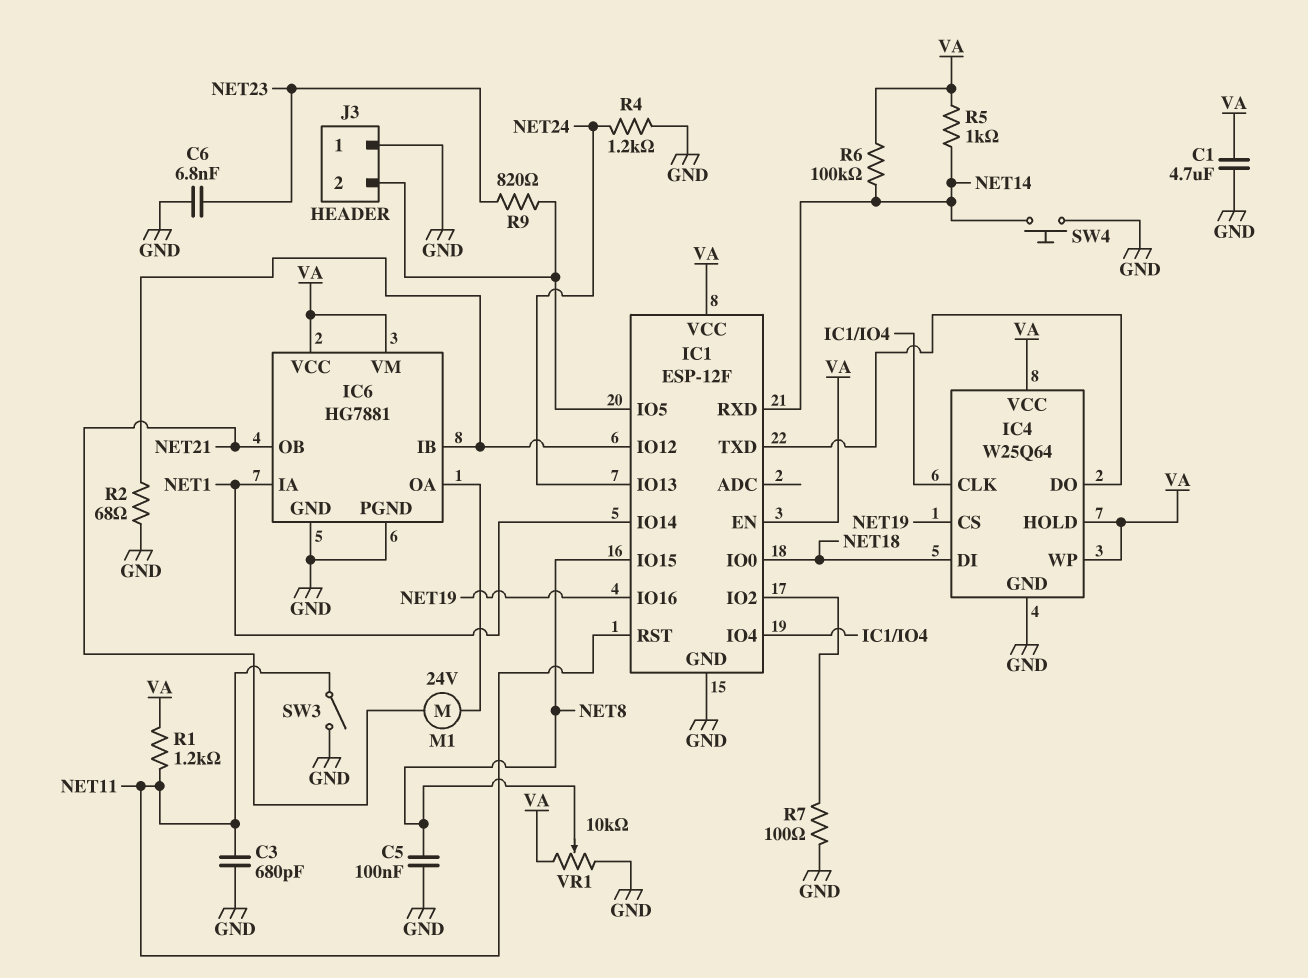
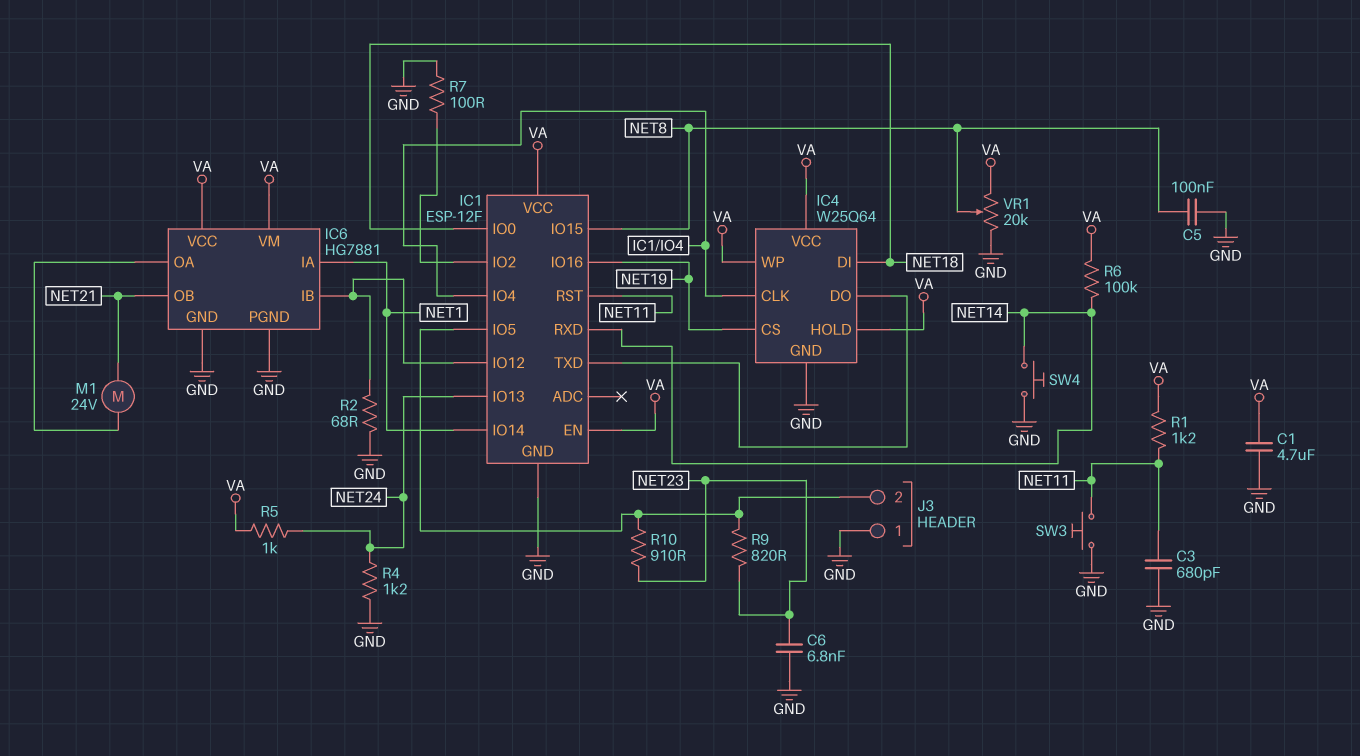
R5: 1k (NET14, VA) -> 1k (NET24, VA)
R10: none -> 910 (IC1/IO5, NET23)
SW3: switch (GND, NET11) -> button (GND, NET11)
VR1: 10k (GND, VA, wiper NET8) -> 20k (GND, VA, wiper NET8)

